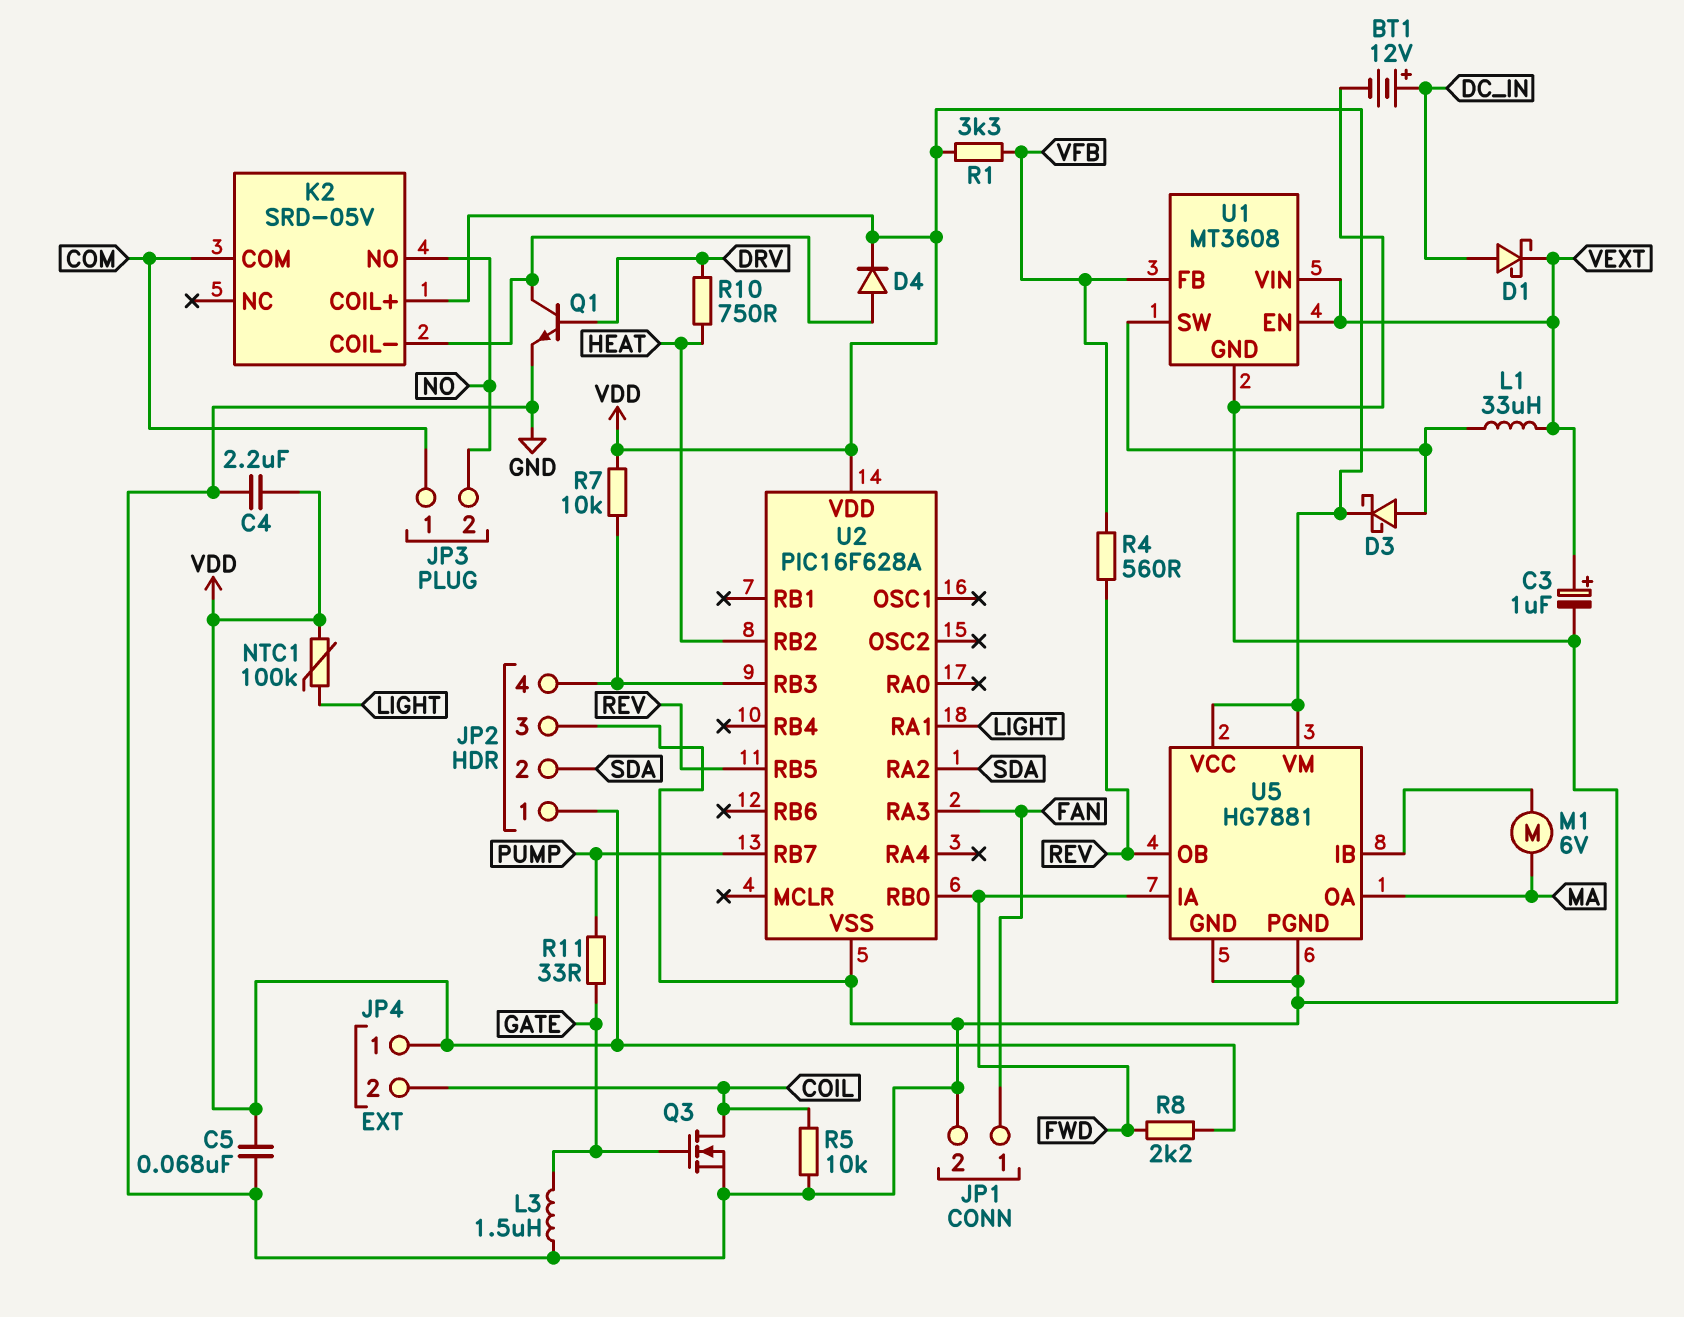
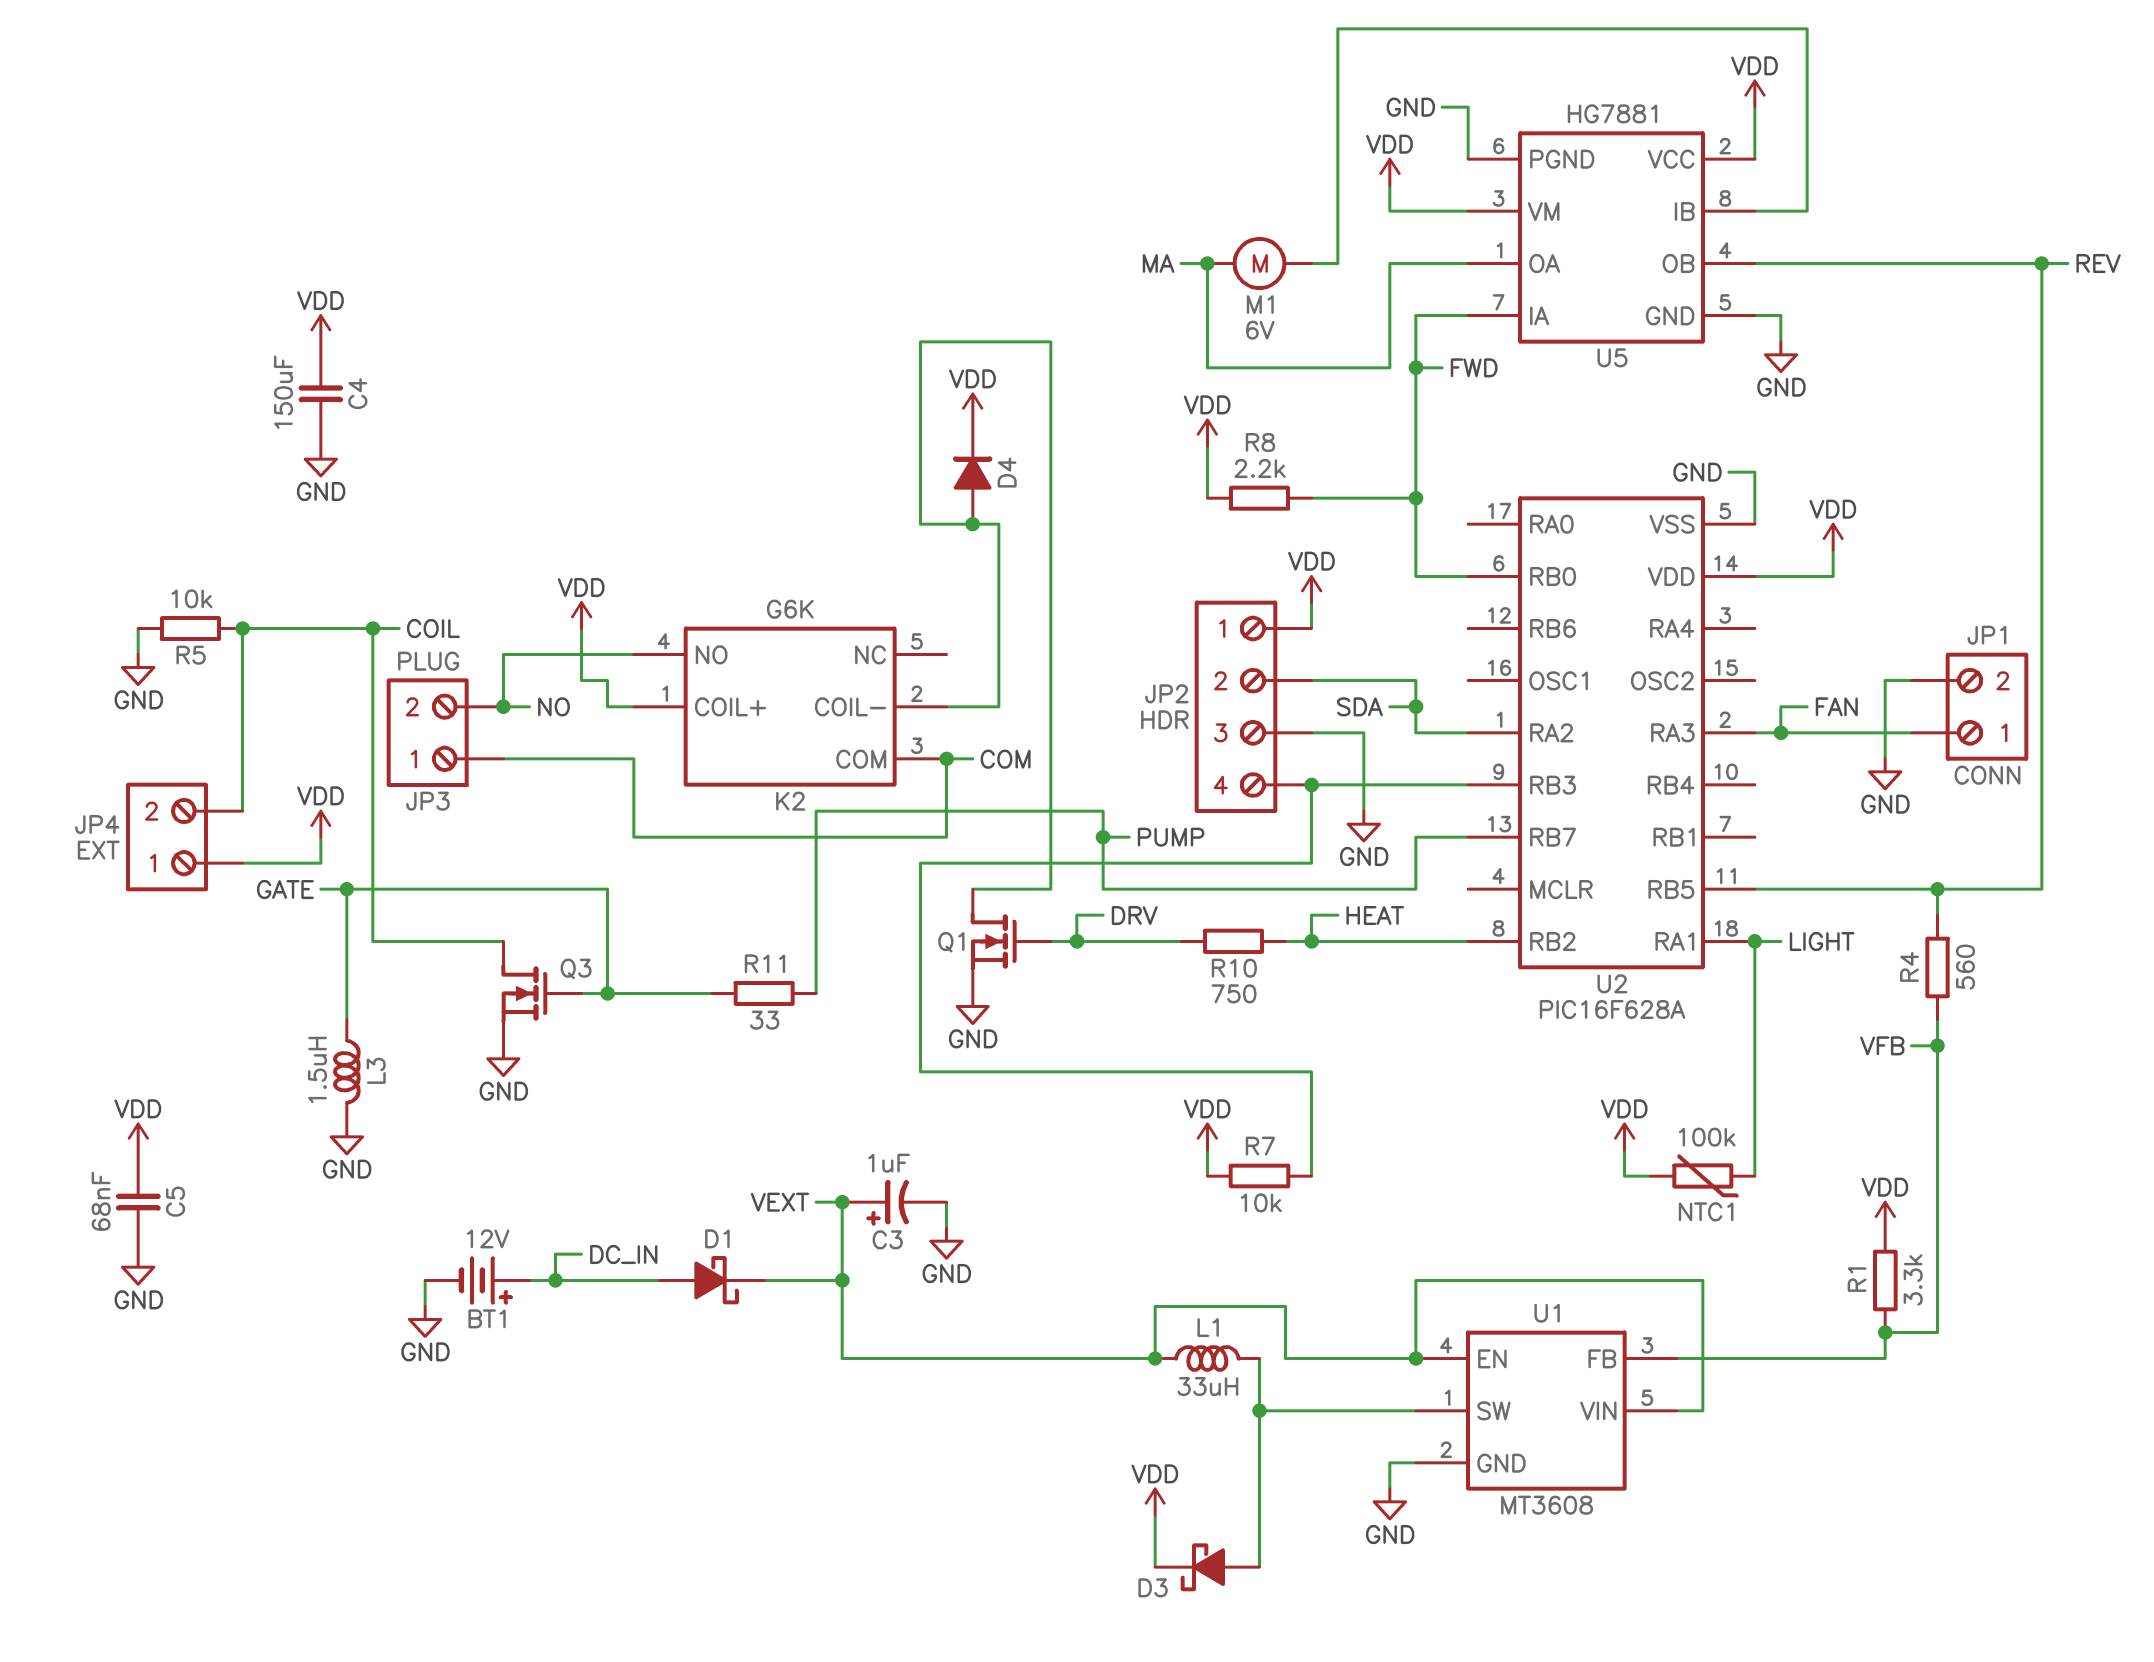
C4: 2.2uF (GND, VDD) -> 150uF (GND, VDD)
K2: SRD-05V -> G6K
Q1: NPN (B DRV, C K2/COIL-, E GND) -> NMOS (G DRV, D K2/COIL-, S GND)

